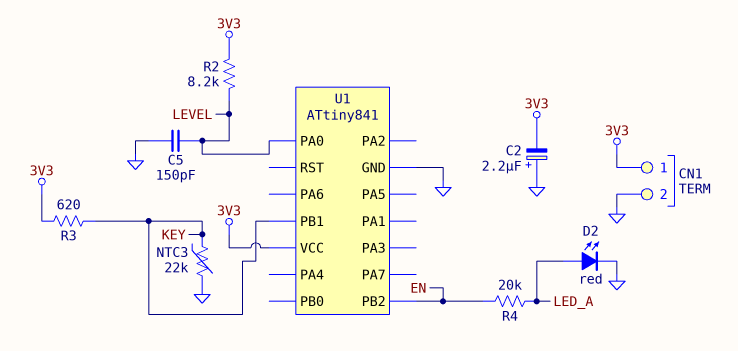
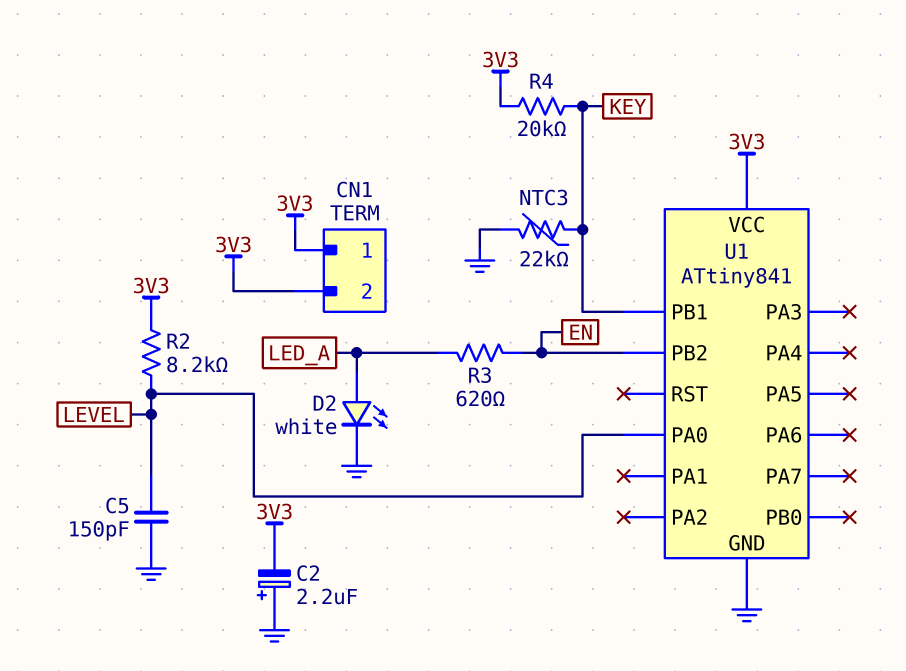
CN1 pin 2: GND -> 3V3
D2: LED red (A LED_A, K GND) -> LED white (A LED_A, K GND)
R3: 620 (3V3, KEY) -> 620 (EN, LED_A)
R4: 20k (EN, LED_A) -> 20k (3V3, KEY)

